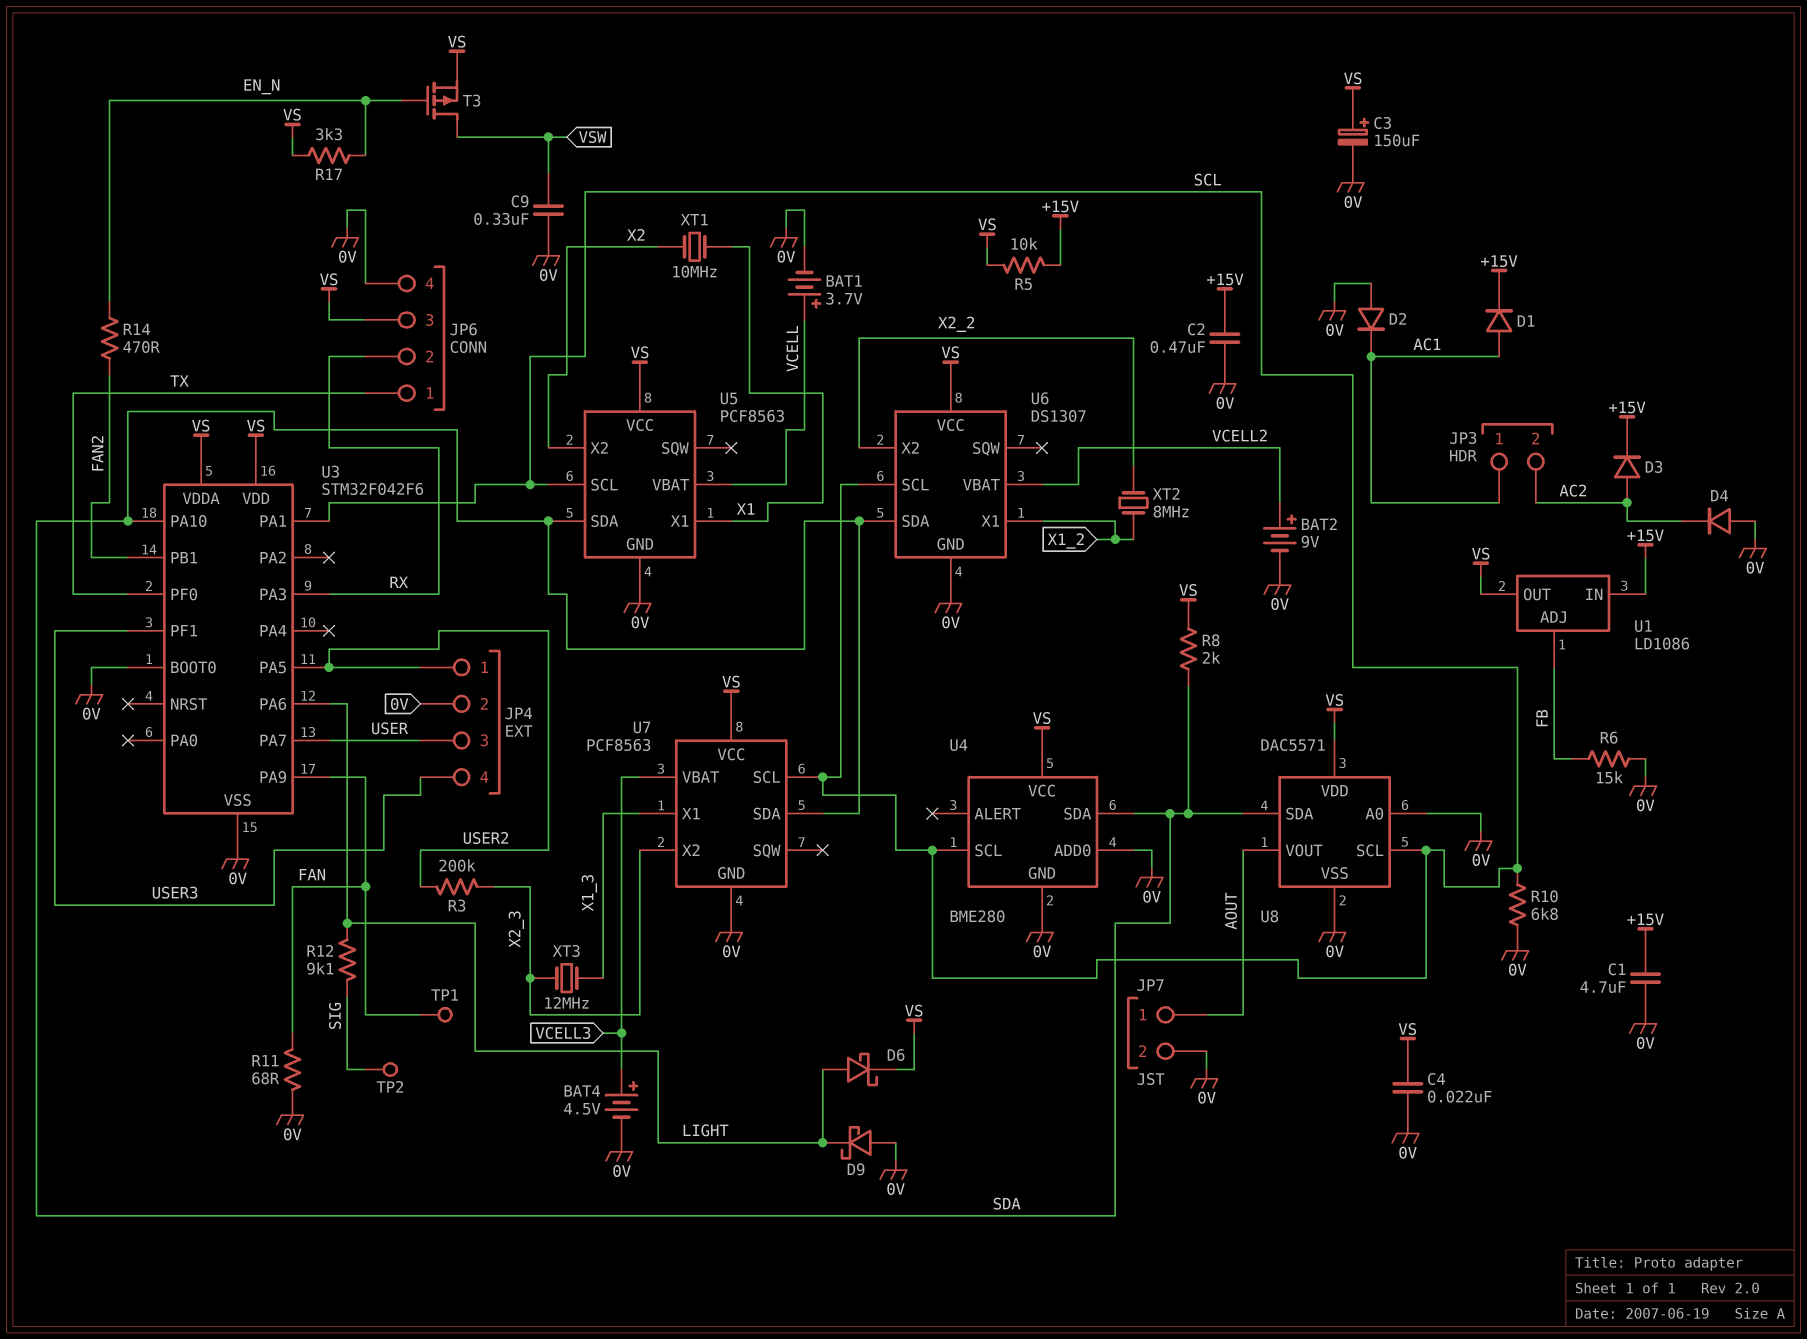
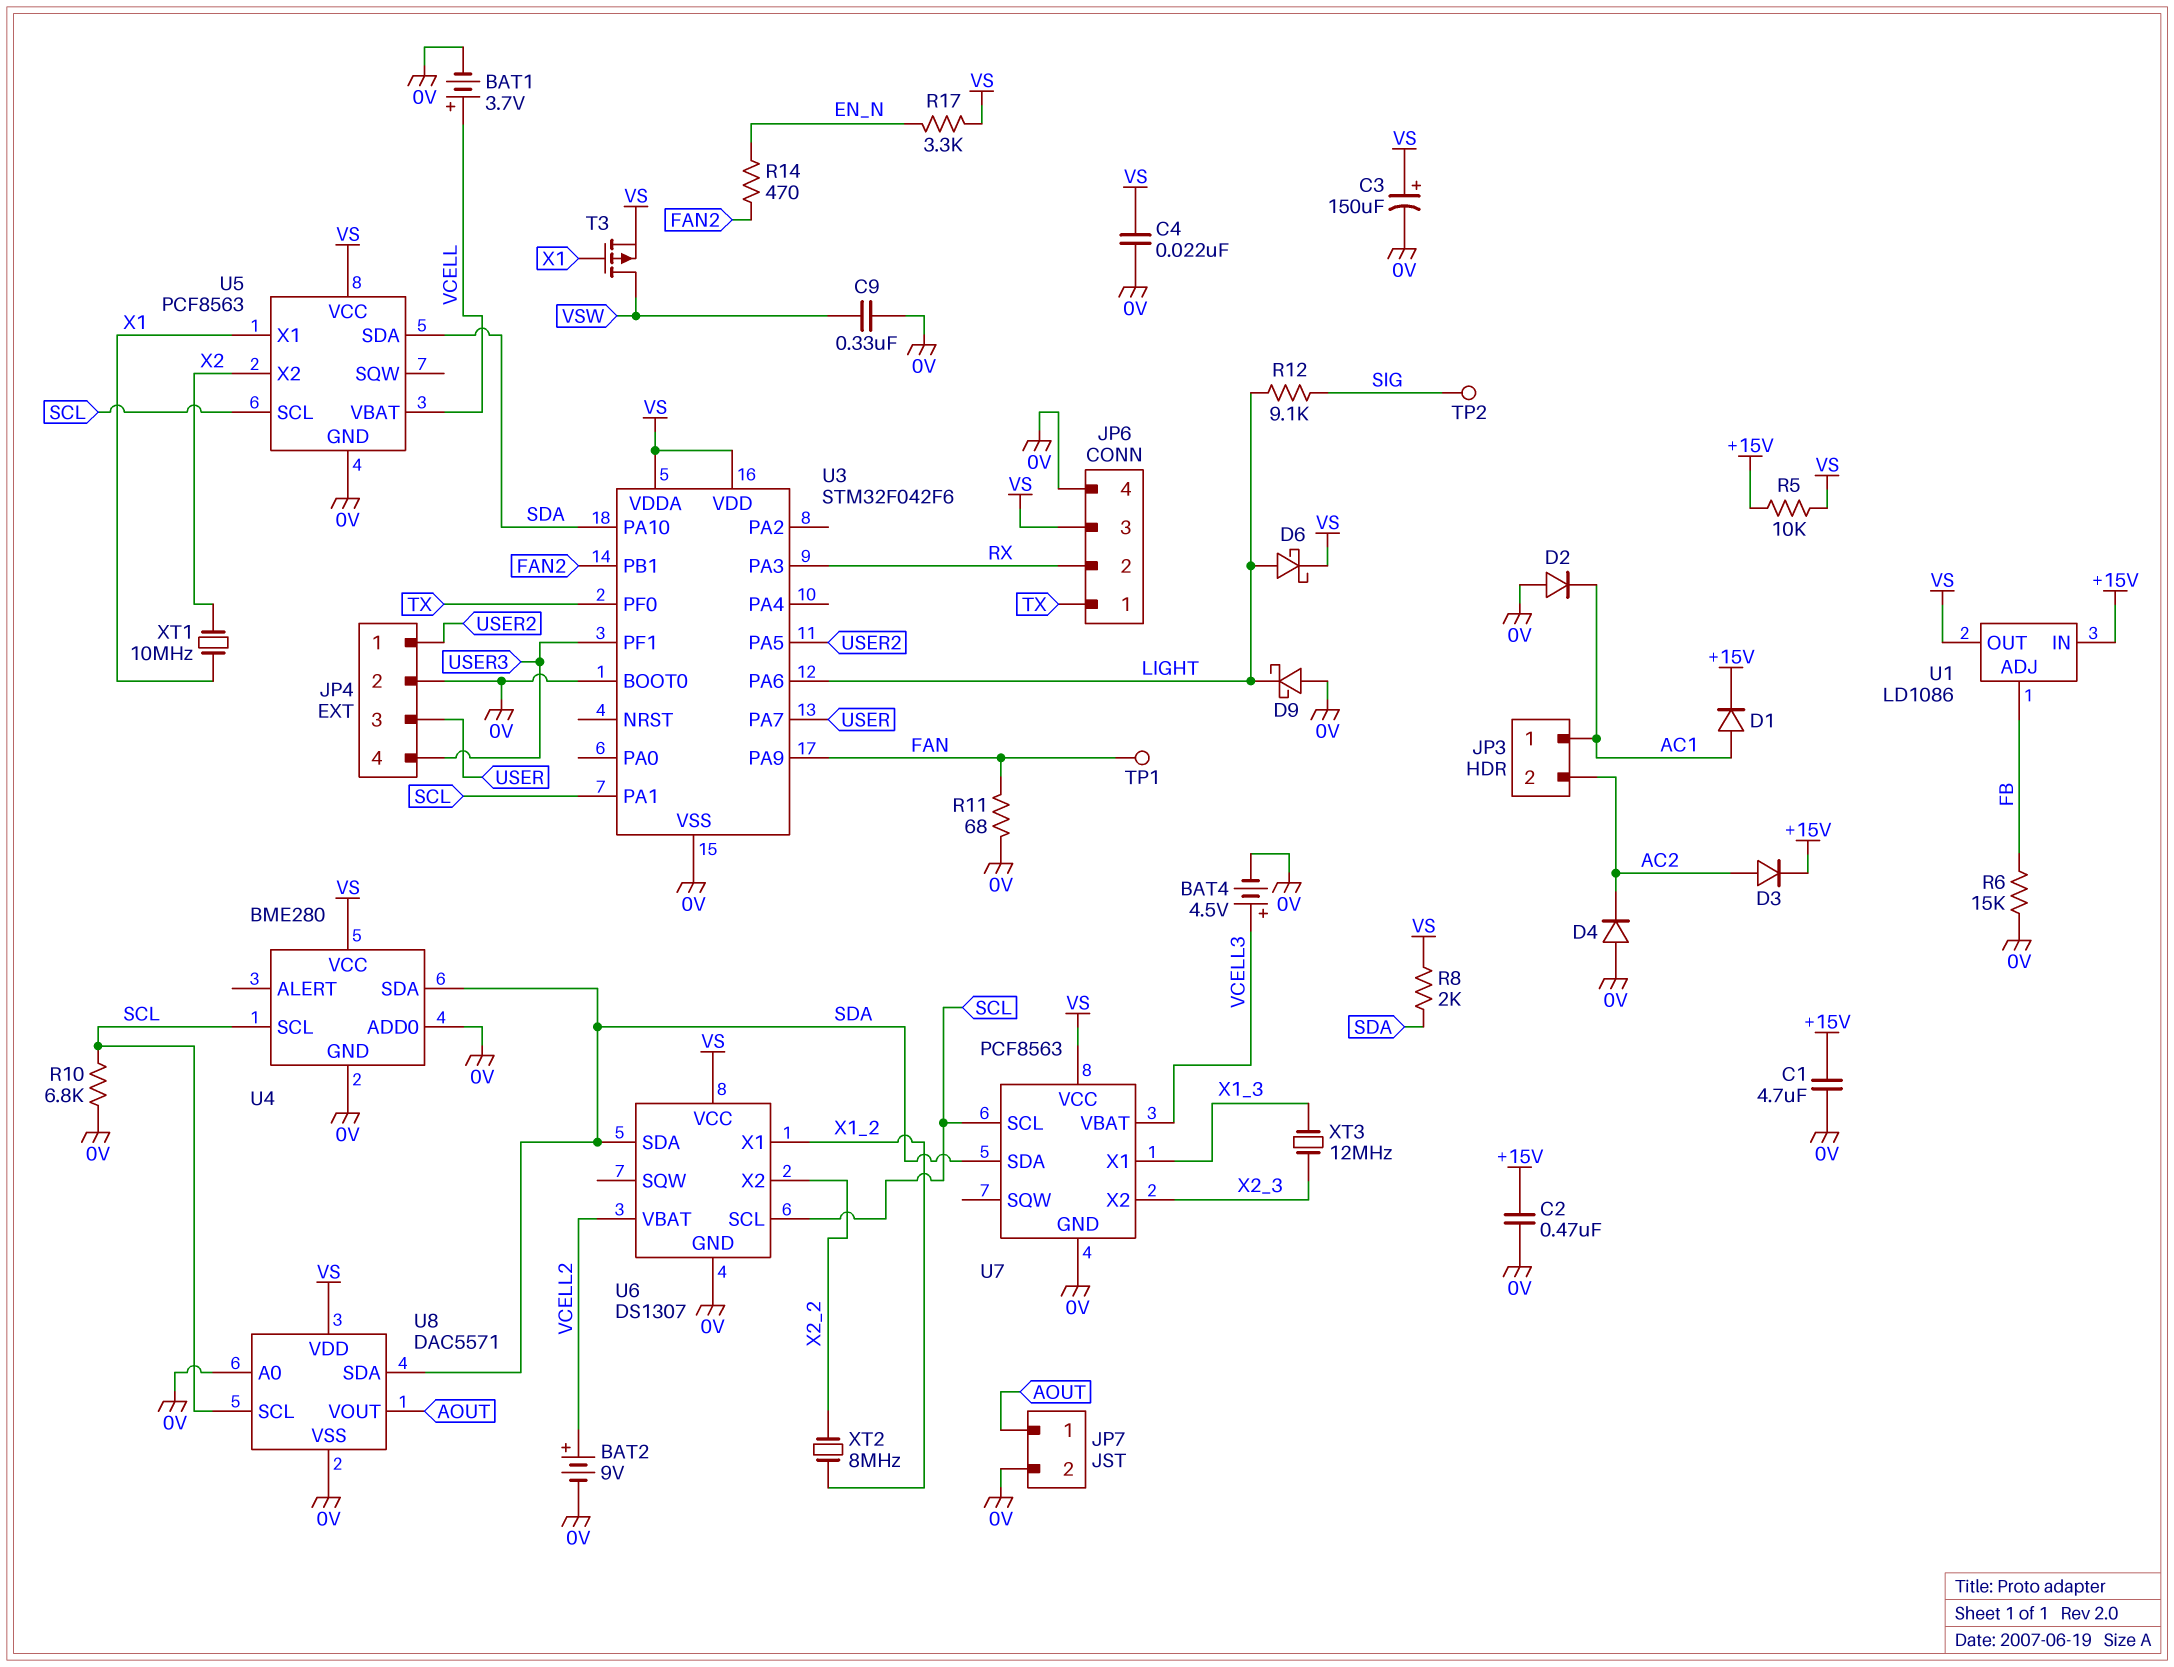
R3: 200k (USER2, X2_3) -> none
T3: PMOS (G EN_N, D VSW, S VS) -> PMOS (G X1, D VSW, S VS)

